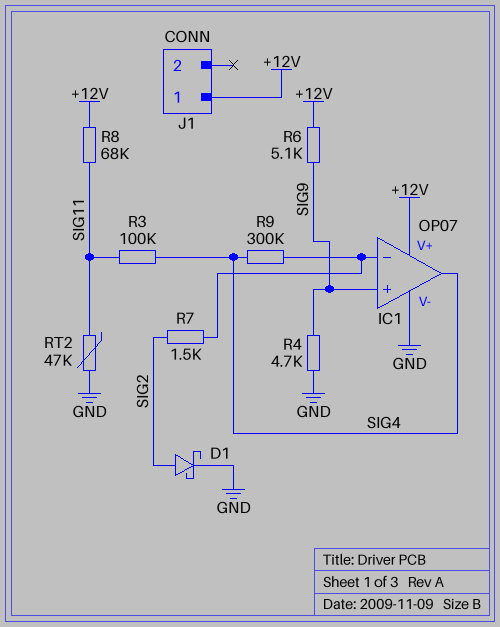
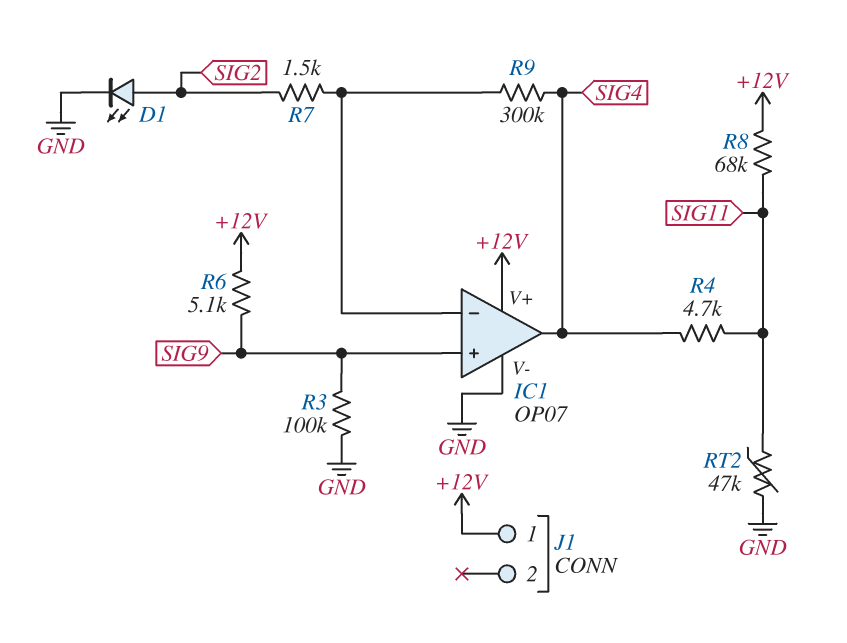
D1: schottky (A SIG2, K GND) -> LED (A SIG2, K GND)
R3: 100k (SIG4, SIG11) -> 100k (GND, SIG9)
R4: 4.7k (GND, SIG9) -> 4.7k (SIG4, SIG11)

